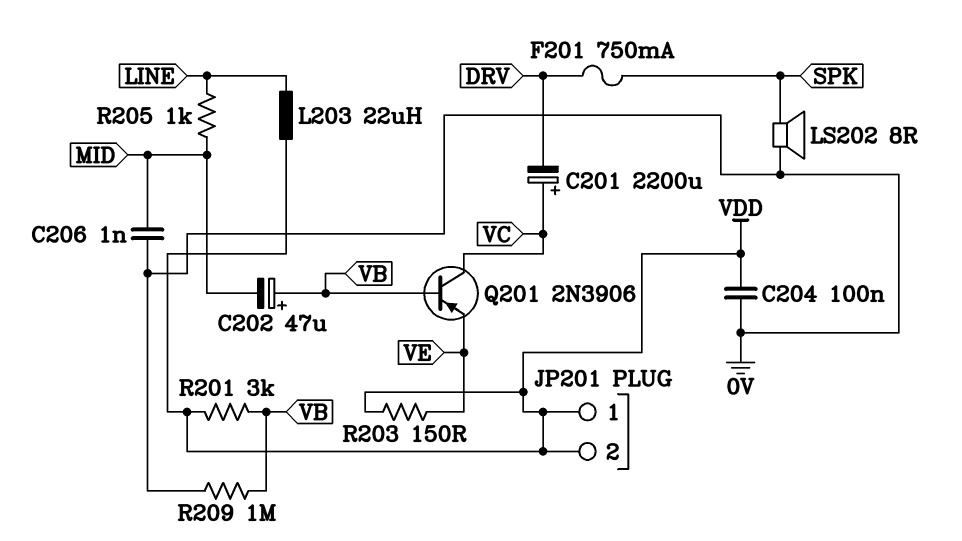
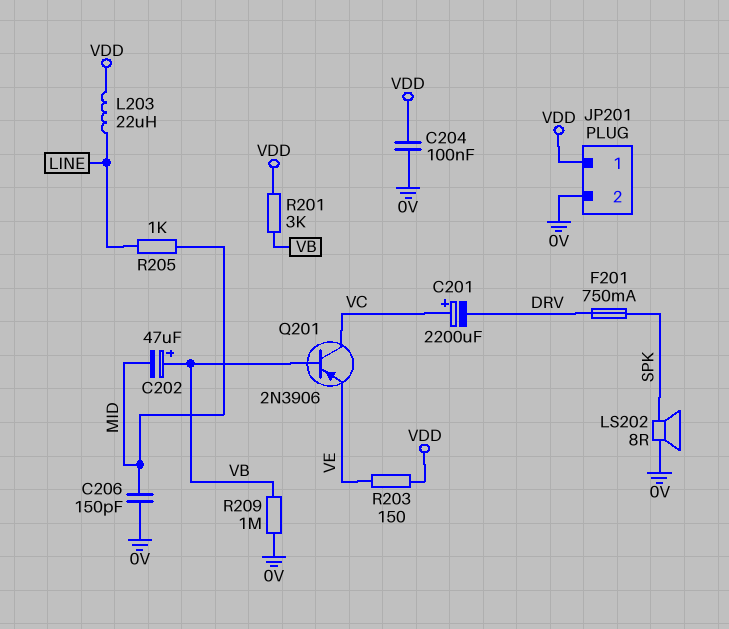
C206: 1nF (0V, MID) -> 150pF (0V, MID)
JP201 pin 2: VDD -> 0V

